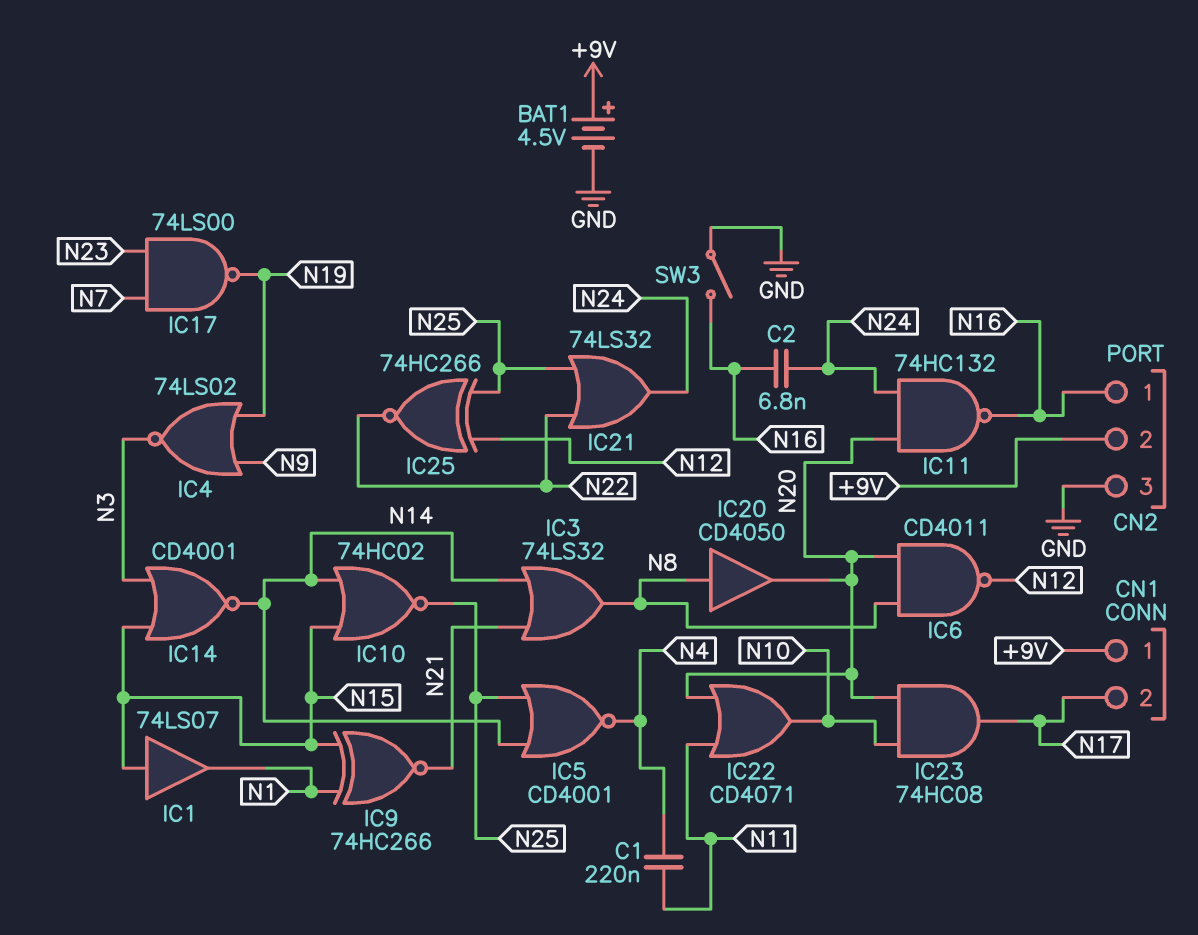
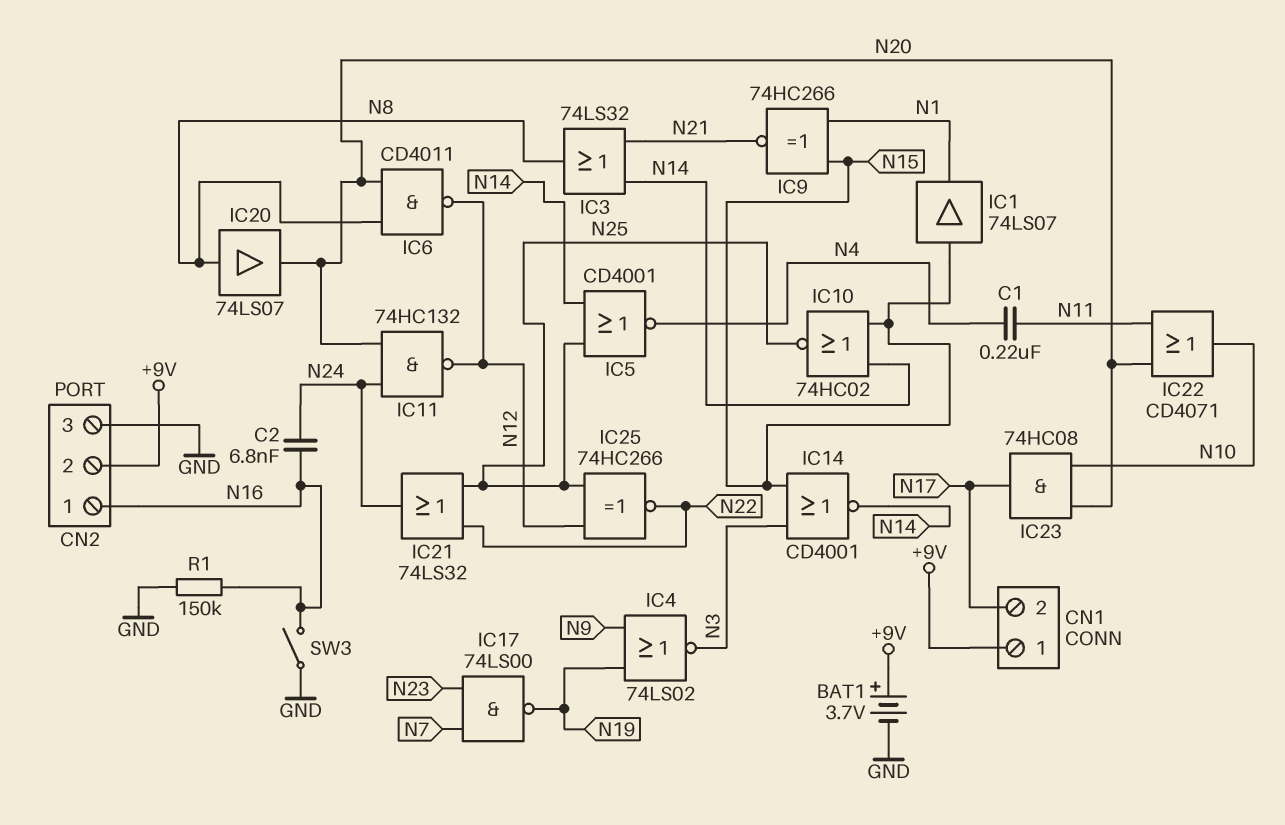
BAT1: 4.5V (plus +9V, minus GND) -> 3.7V (plus +9V, minus GND)
IC11: NAND 74HC132 (in N20, in N24, out N16) -> NAND 74HC132 (in N20, in N24, out N12)
IC20: buffer CD4050 (in N8, out N20) -> buffer 74LS07 (in N8, out N20)
R1: none -> 150k (GND, N16)

